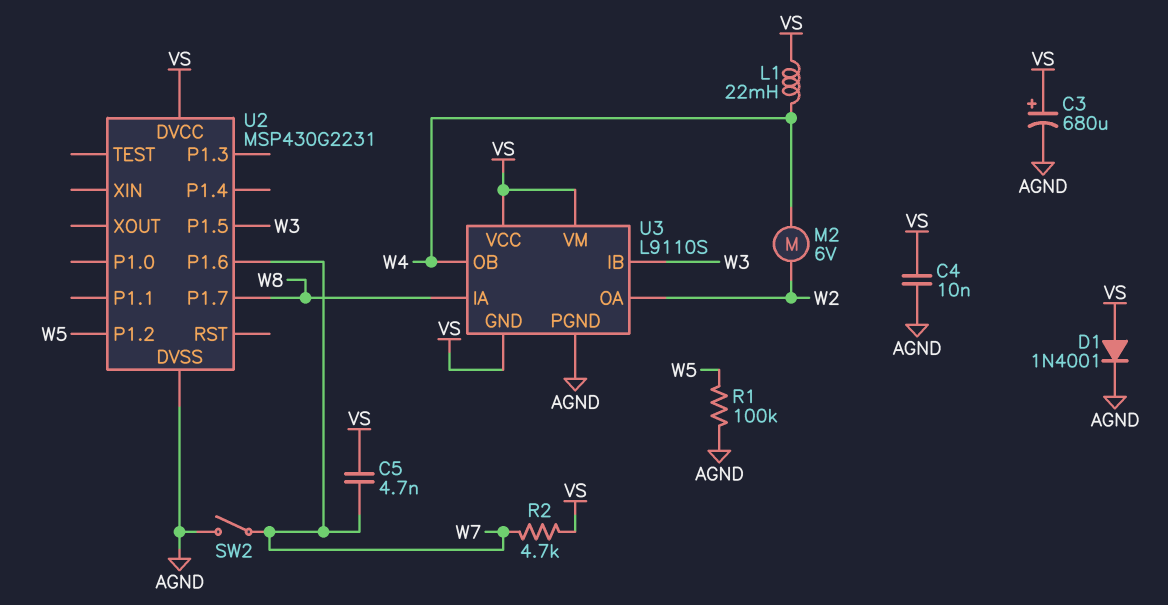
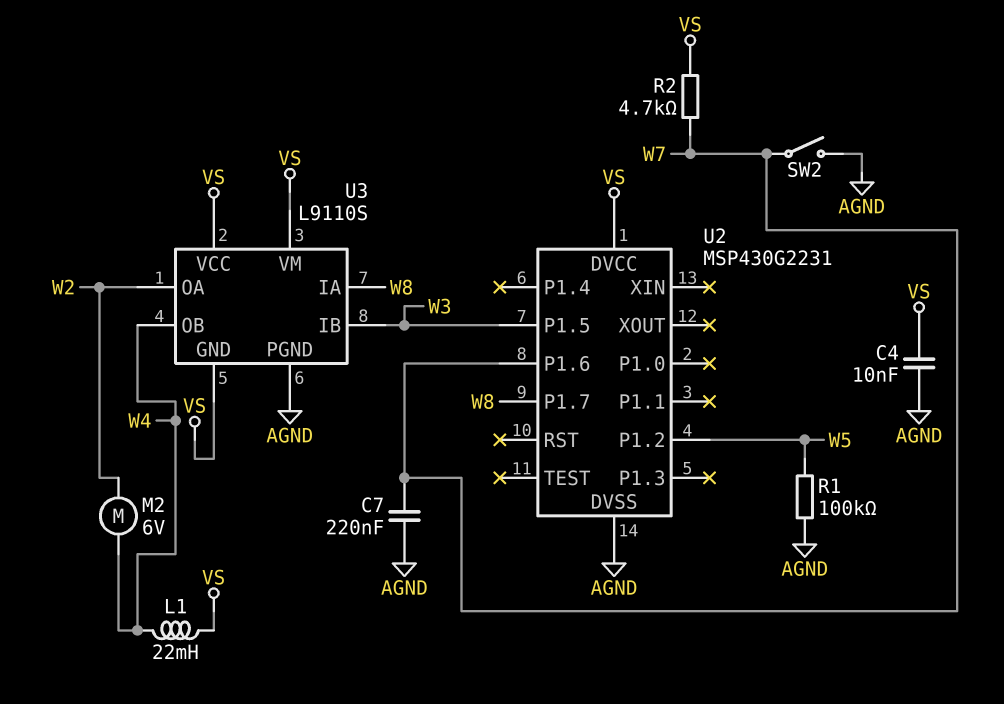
C3: 680uF (plus VS, minus AGND) -> none
C5: 4.7nF (VS, W7) -> none
C7: none -> 220nF (AGND, W7)
D1: diode 1N4001 (A VS, K AGND) -> none

